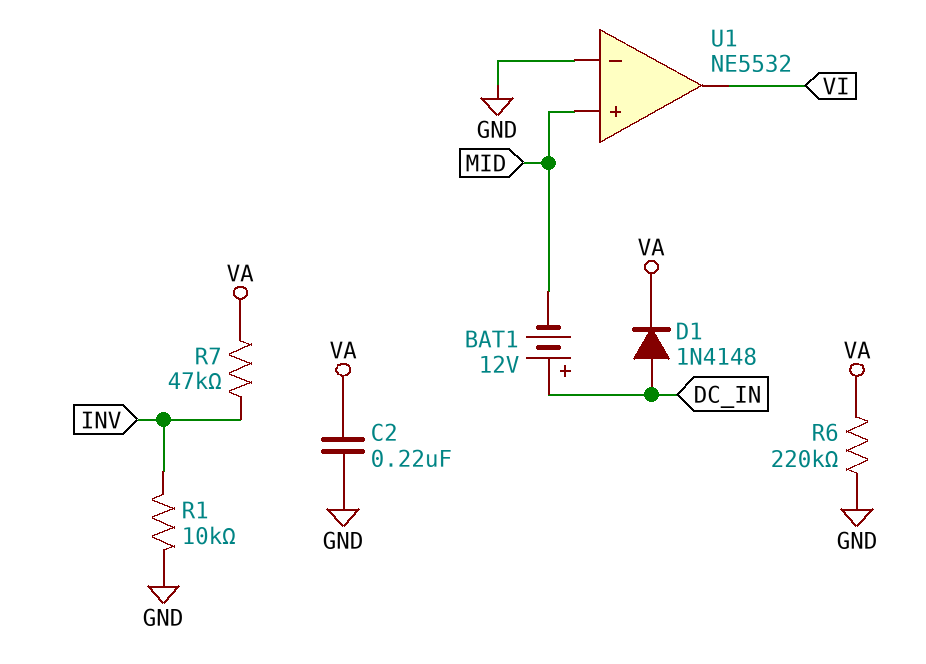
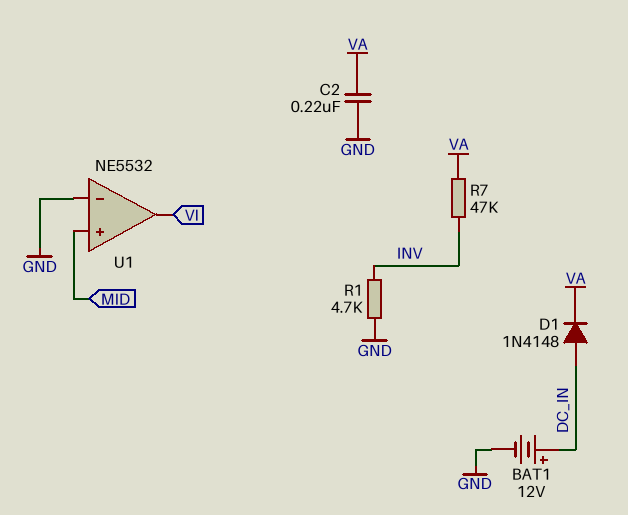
BAT1: 12V (plus DC_IN, minus MID) -> 12V (plus DC_IN, minus GND)
R1: 10k (GND, INV) -> 4.7k (GND, INV)
R6: 220k (GND, VA) -> none

